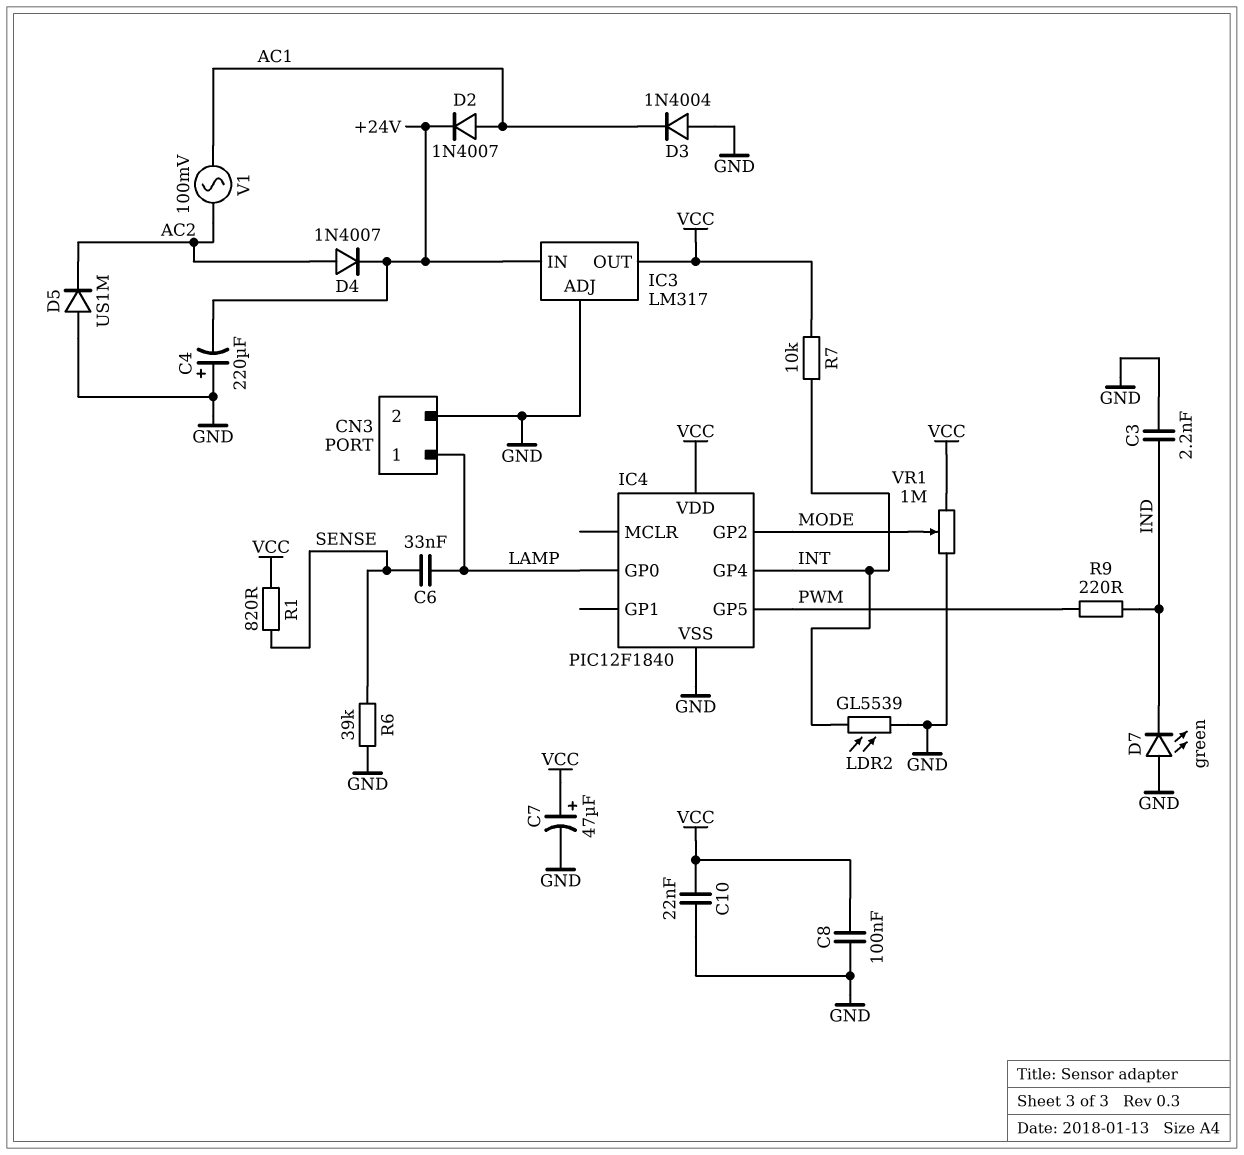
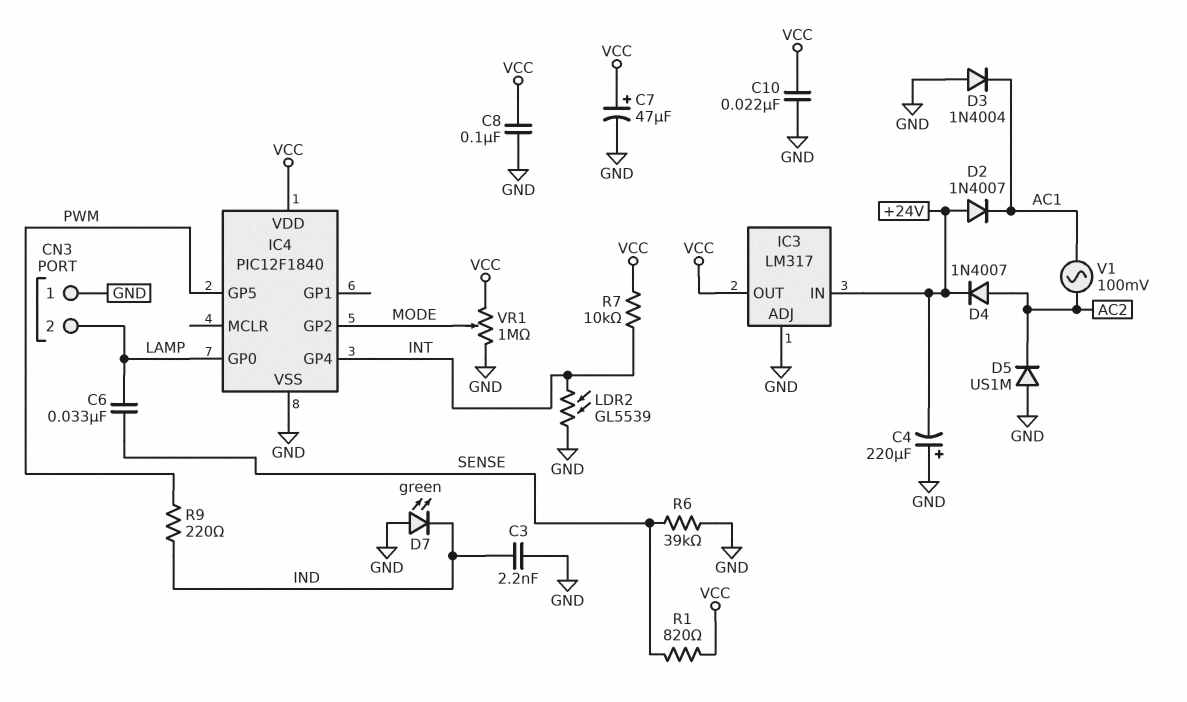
CN3 pin 1: LAMP -> GND
CN3 pin 2: GND -> LAMP
D2: diode 1N4007 (A AC1, K +24V) -> diode 1N4007 (A +24V, K AC1)

